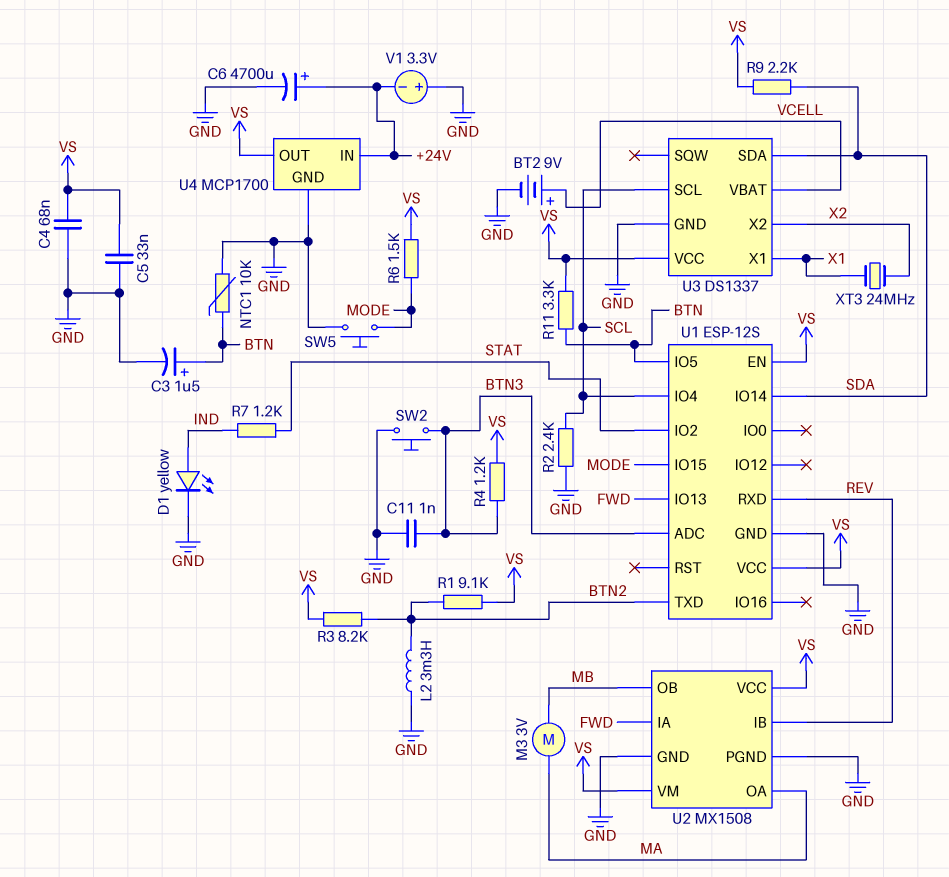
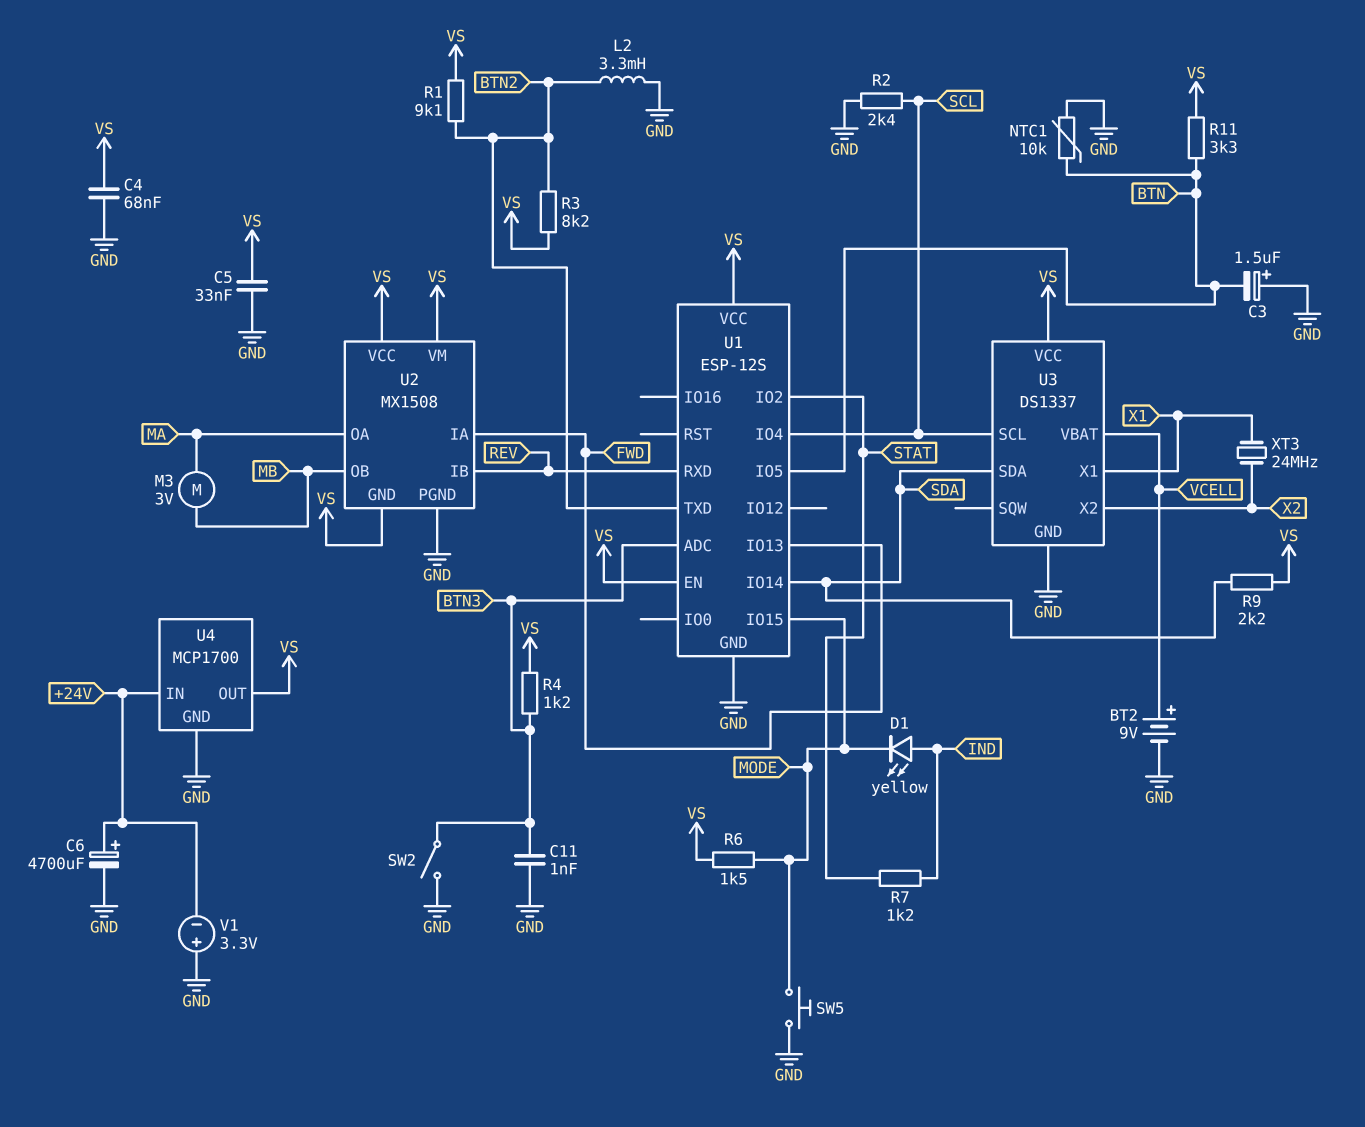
C3: 1.5uF (plus BTN, minus GND) -> 1.5uF (plus GND, minus BTN)
D1: LED yellow (A IND, K GND) -> LED yellow (A IND, K MODE)
SW2: button (BTN3, GND) -> switch (BTN3, GND)
U2 pin GND: GND -> VS

